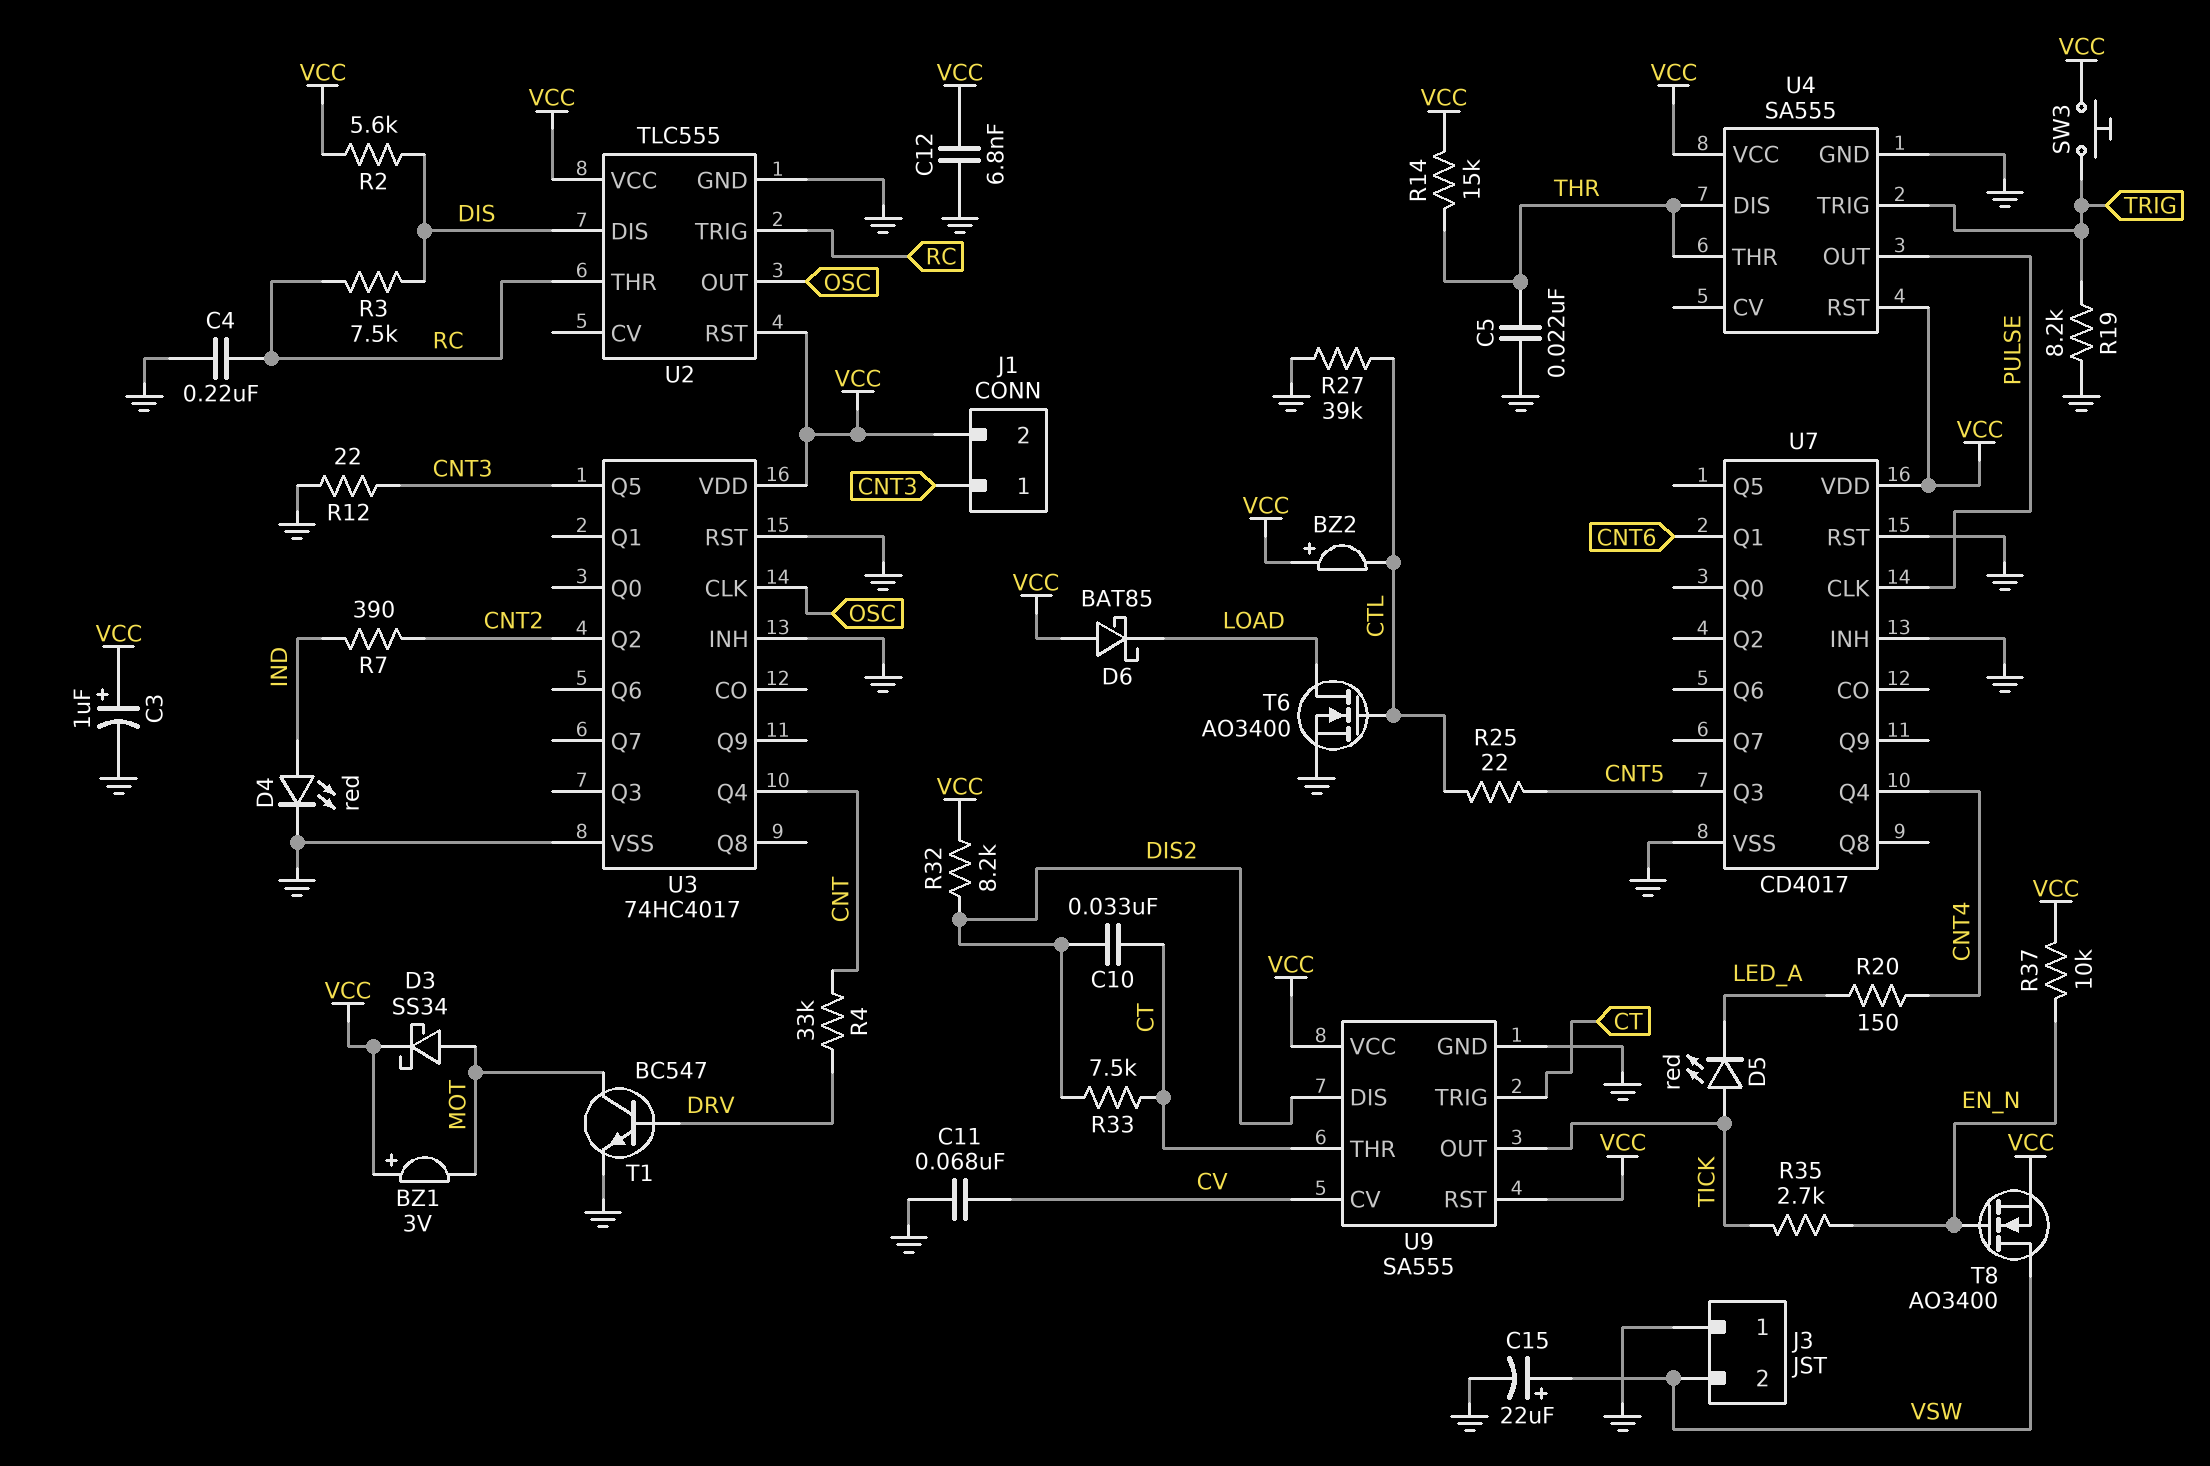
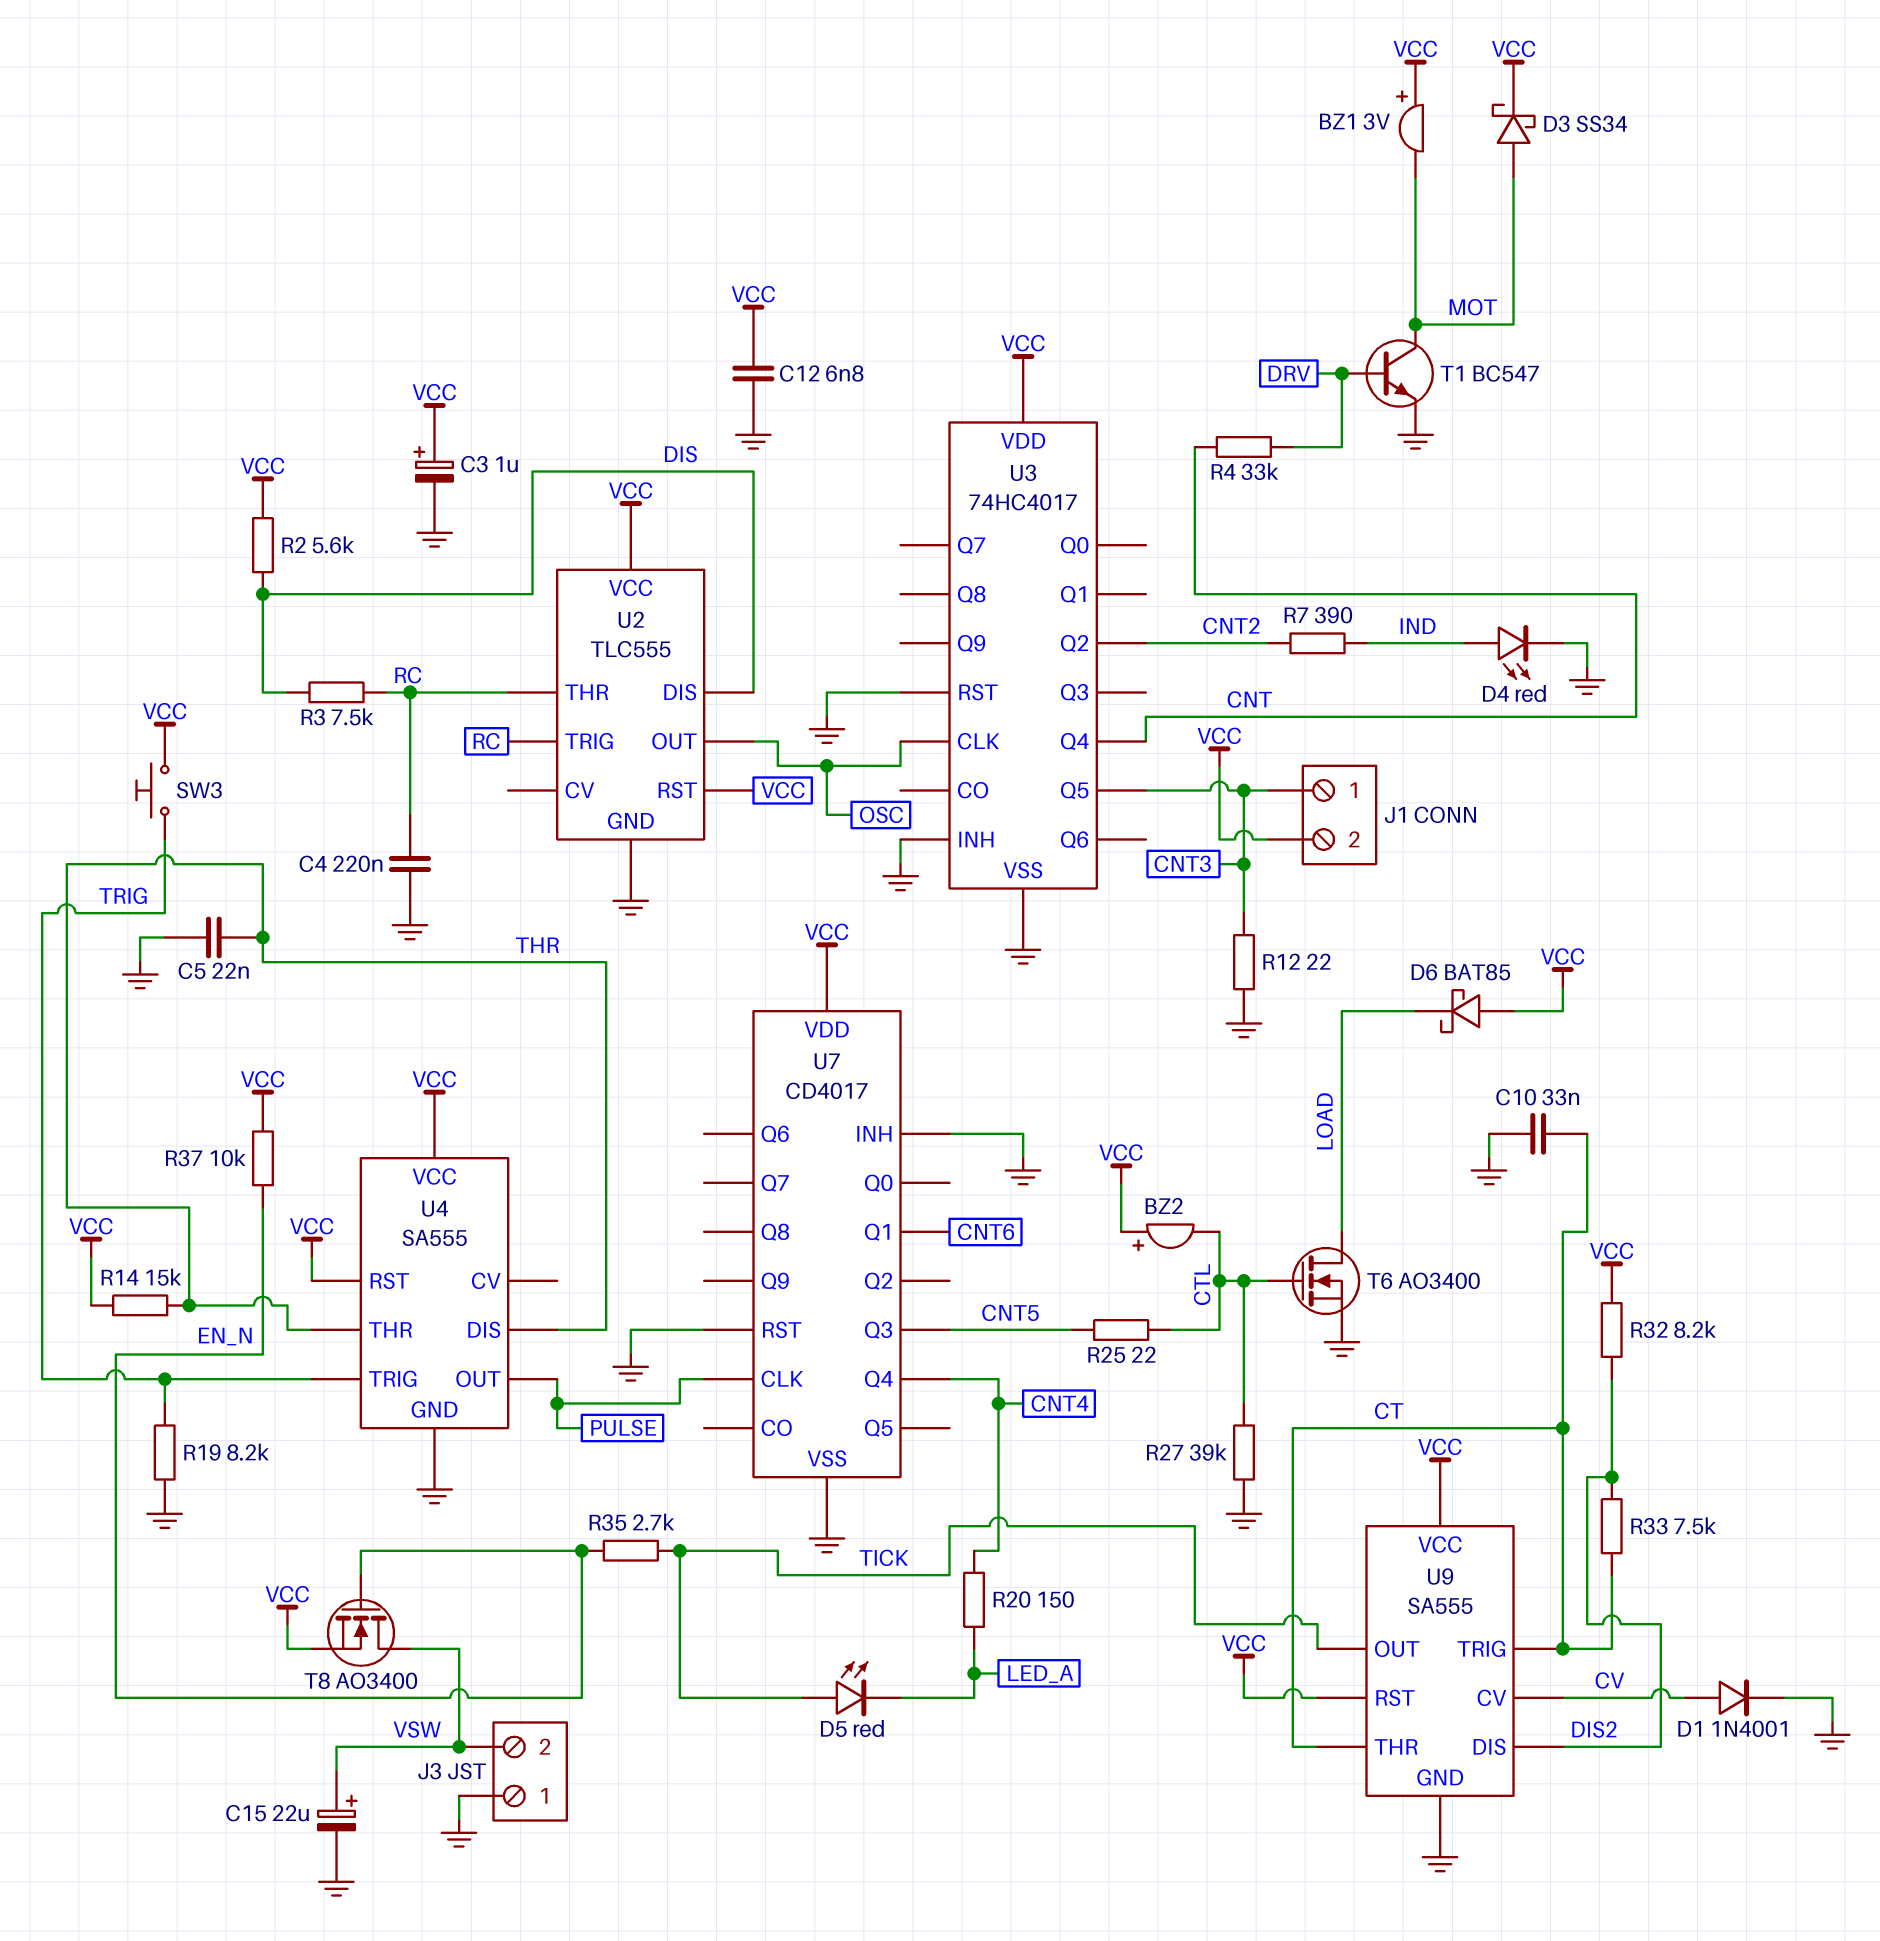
C10: 33nF (CT, DIS2) -> 33nF (CT, GND)
C11: 68nF (CV, GND) -> none
D1: none -> diode 1N4001 (A CV, K GND)

